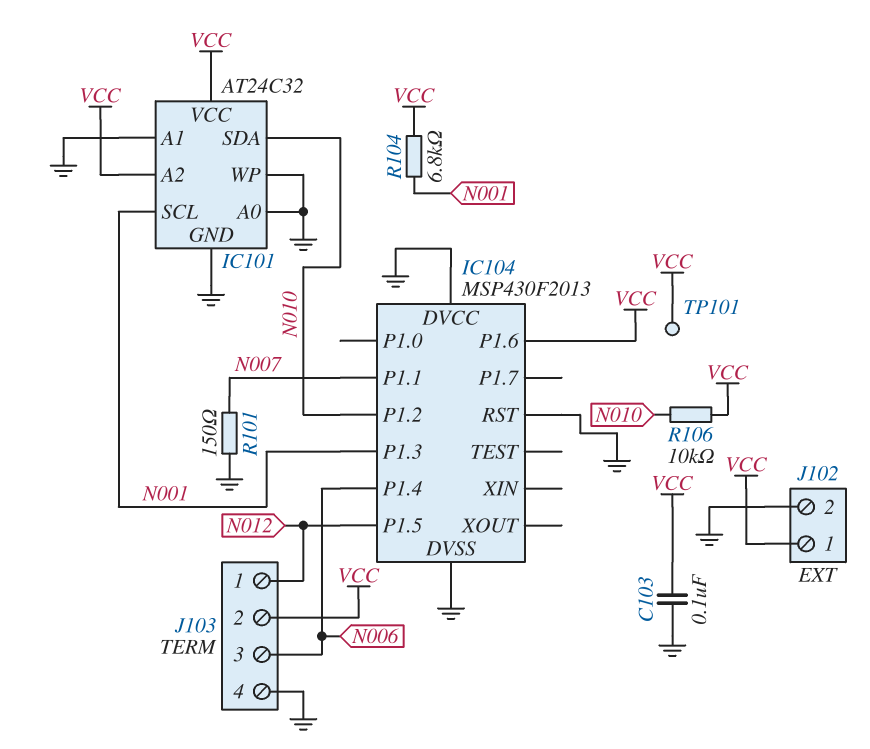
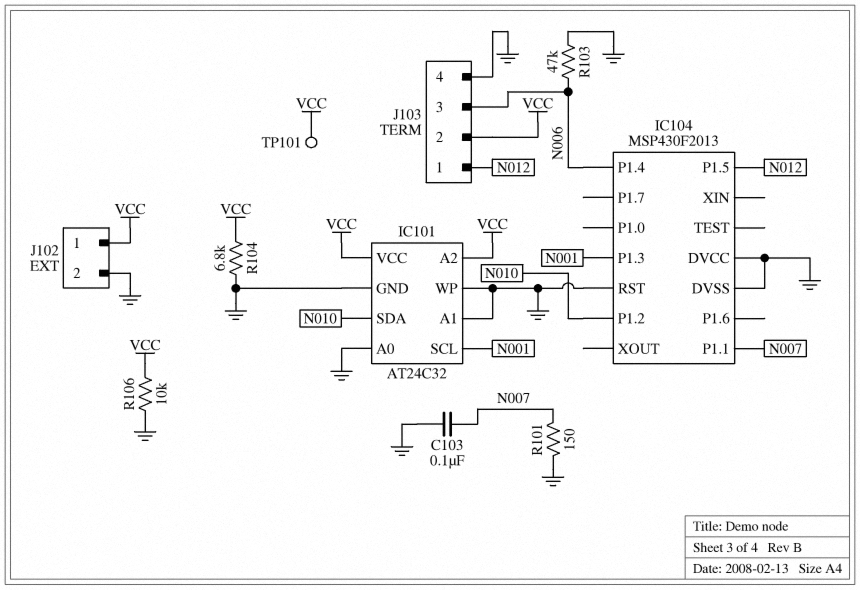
C103: 100nF (GND, VCC) -> 100nF (GND, N007)
IC104 pin P1.6: VCC -> none
R103: none -> 47k (GND, N006)
R104: 6.8k (N001, VCC) -> 6.8k (GND, VCC)
R106: 10k (N010, VCC) -> 10k (GND, VCC)

